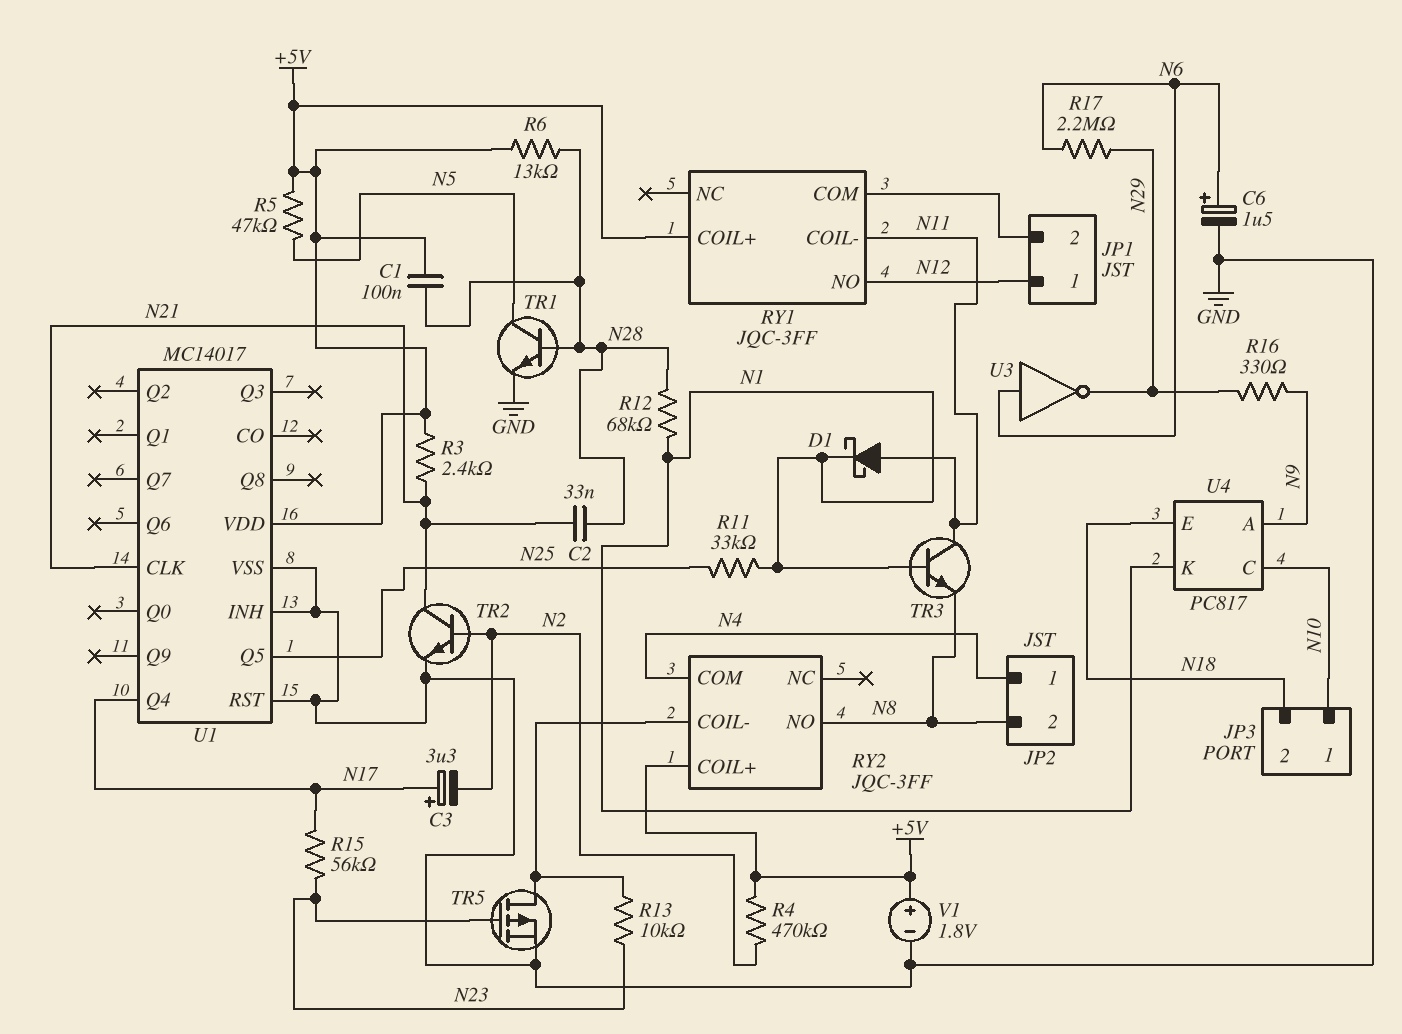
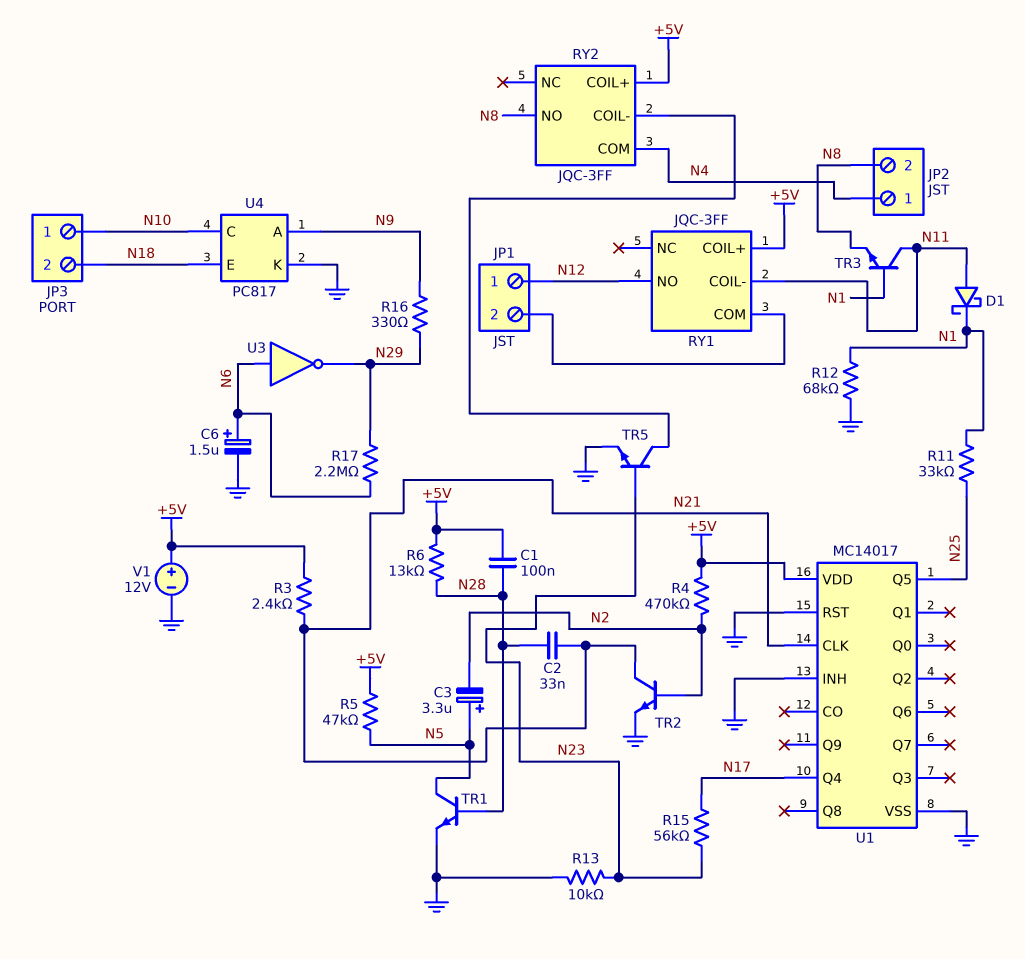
C3: 3.3uF (plus N17, minus N2) -> 3.3uF (plus N5, minus N2)
R12: 68k (N1, N28) -> 68k (GND, N1)
R13: 10k (N23, RY2/COIL-) -> 10k (GND, N23)
TR5: PMOS (G N23, D RY2/COIL-, S GND) -> NPN (B N23, C RY2/COIL-, E GND)
U4 pin K: N1 -> GND
V1: 1.8V (plus +5V, minus GND) -> 12V (plus +5V, minus GND)

